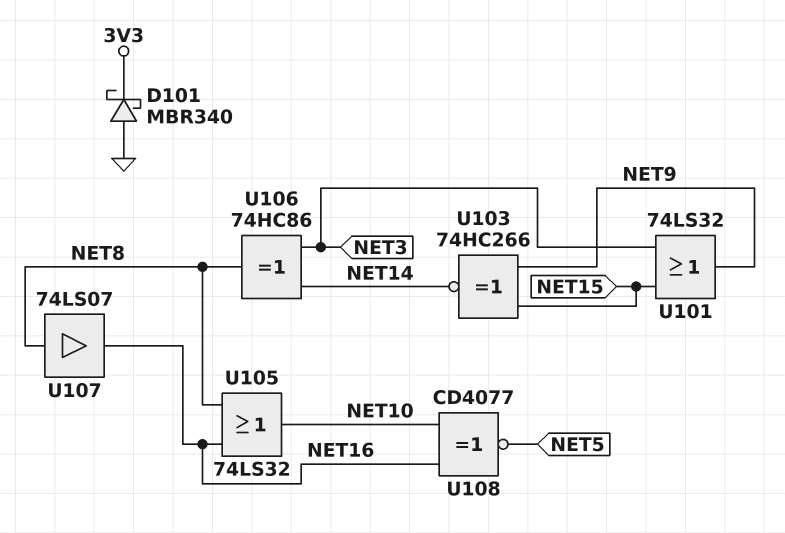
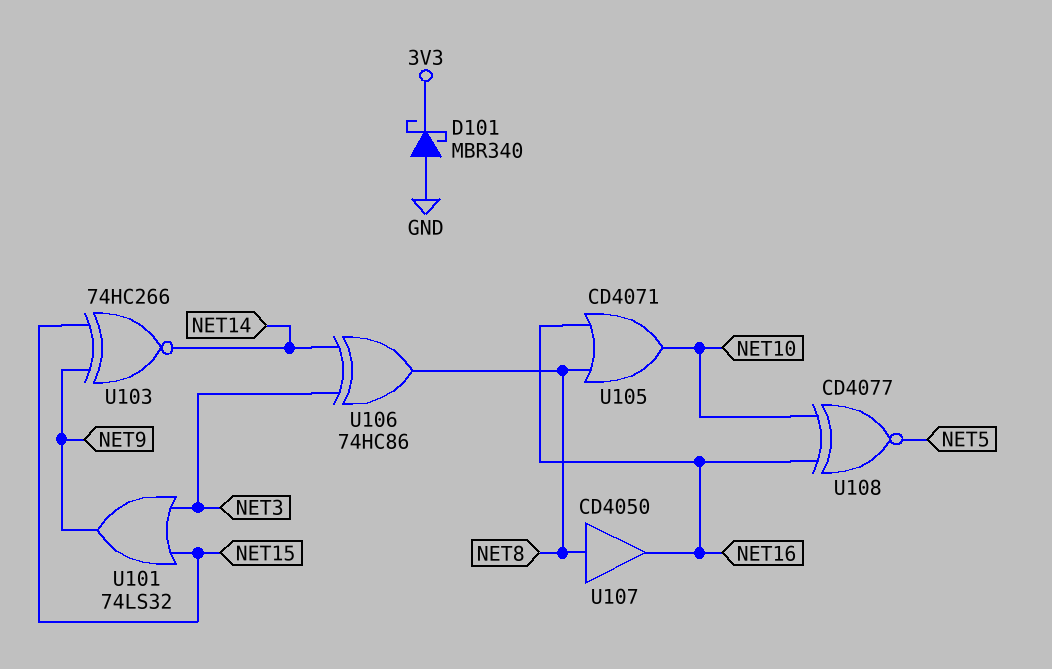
U105: OR 74LS32 (in NET8, in NET16, out NET10) -> OR CD4071 (in NET8, in NET16, out NET10)
U107: buffer 74LS07 (in NET8, out NET16) -> buffer CD4050 (in NET8, out NET16)

